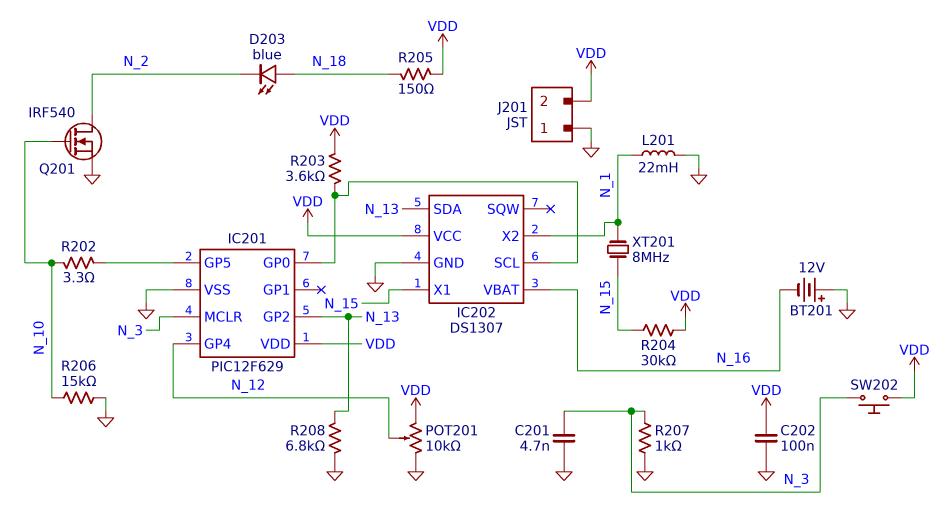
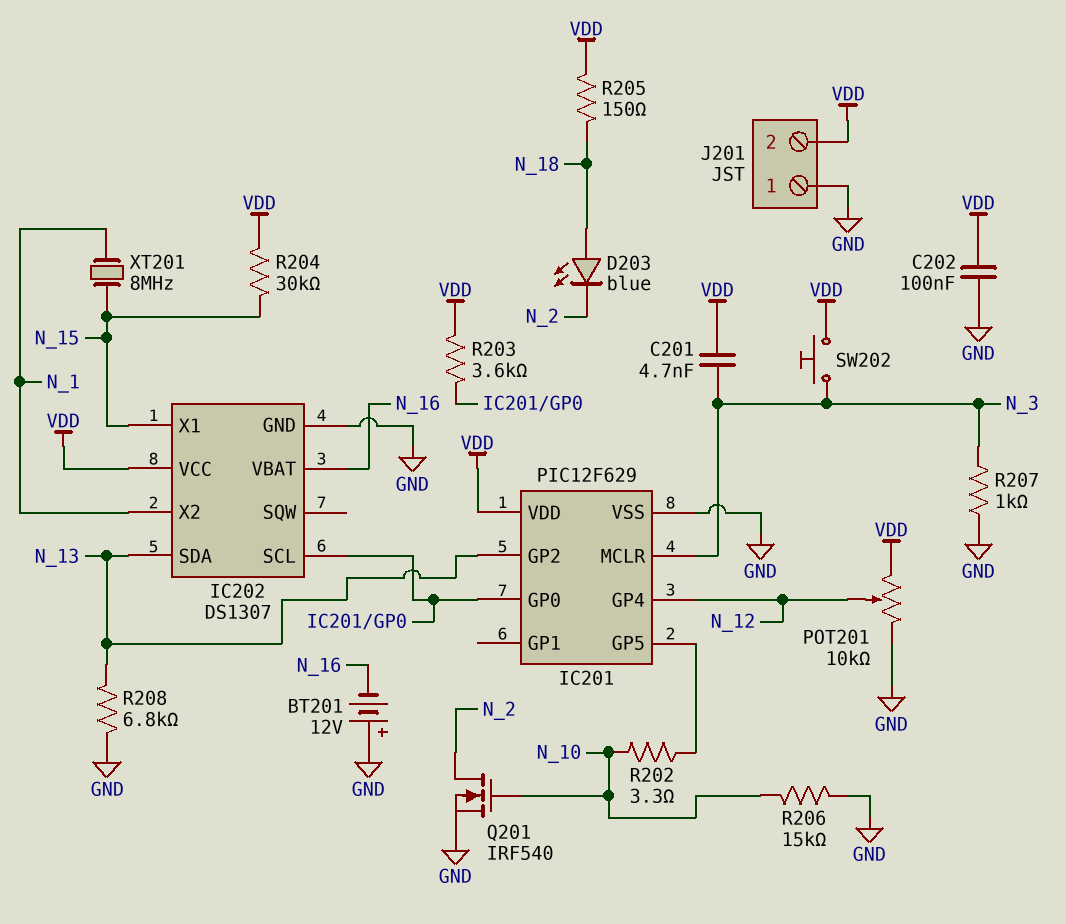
C201: 4.7nF (GND, N_3) -> 4.7nF (N_3, VDD)
L201: 22mH (GND, N_1) -> none

